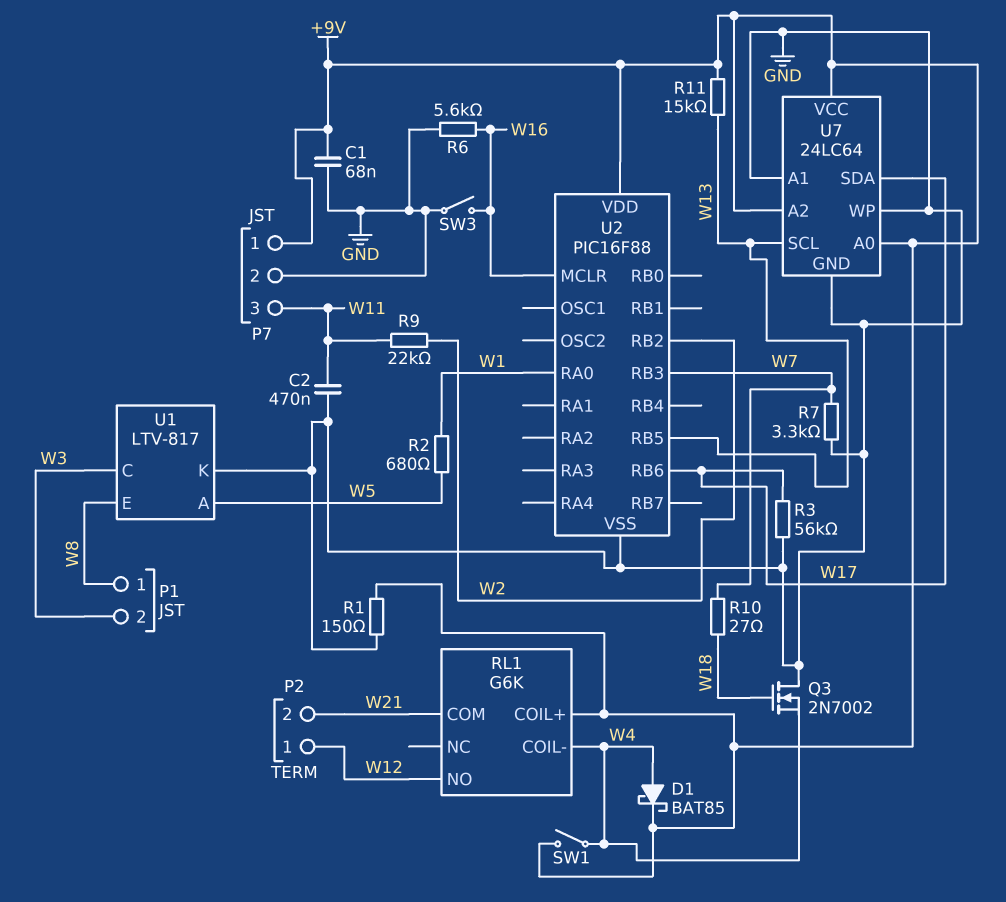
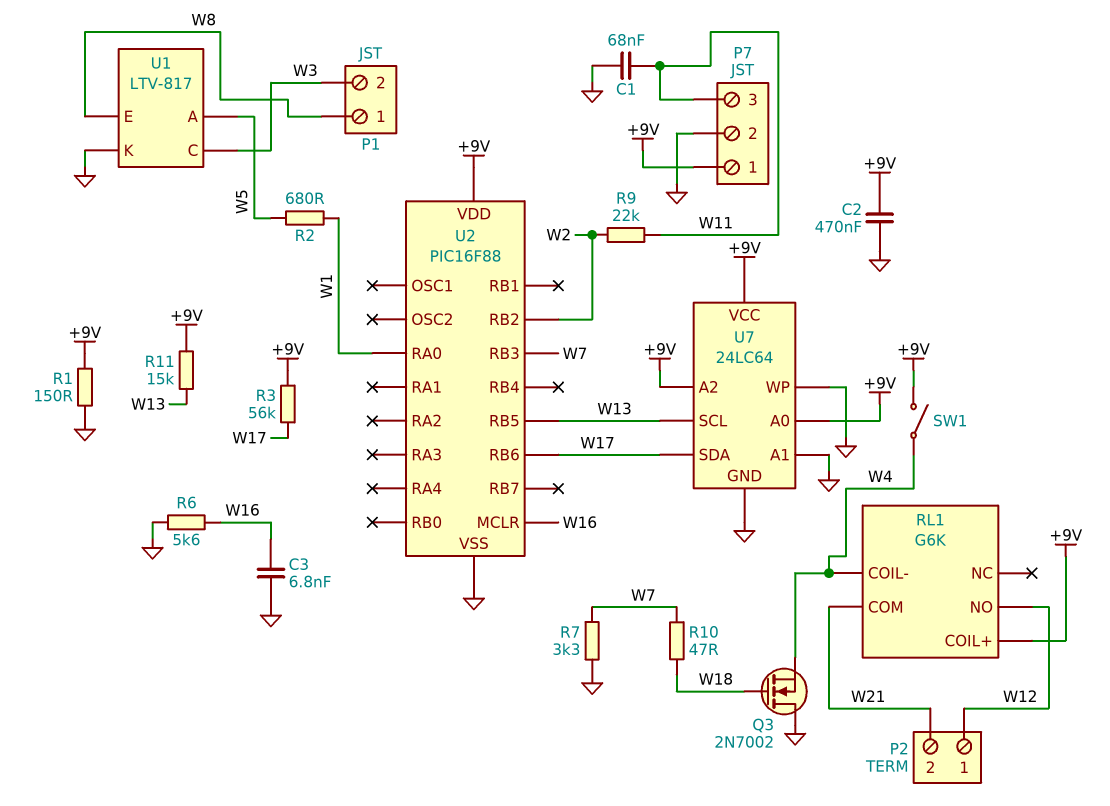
C1: 68nF (+9V, GND) -> 68nF (GND, W11)
C2: 470nF (GND, W11) -> 470nF (+9V, GND)
C3: none -> 6.8nF (GND, W16)
D1: schottky BAT85 (A W4, K +9V) -> none
R3: 56k (GND, W17) -> 56k (+9V, W17)
R10: 27 (W7, W18) -> 47 (W7, W18)
SW3: switch (GND, W16) -> none

